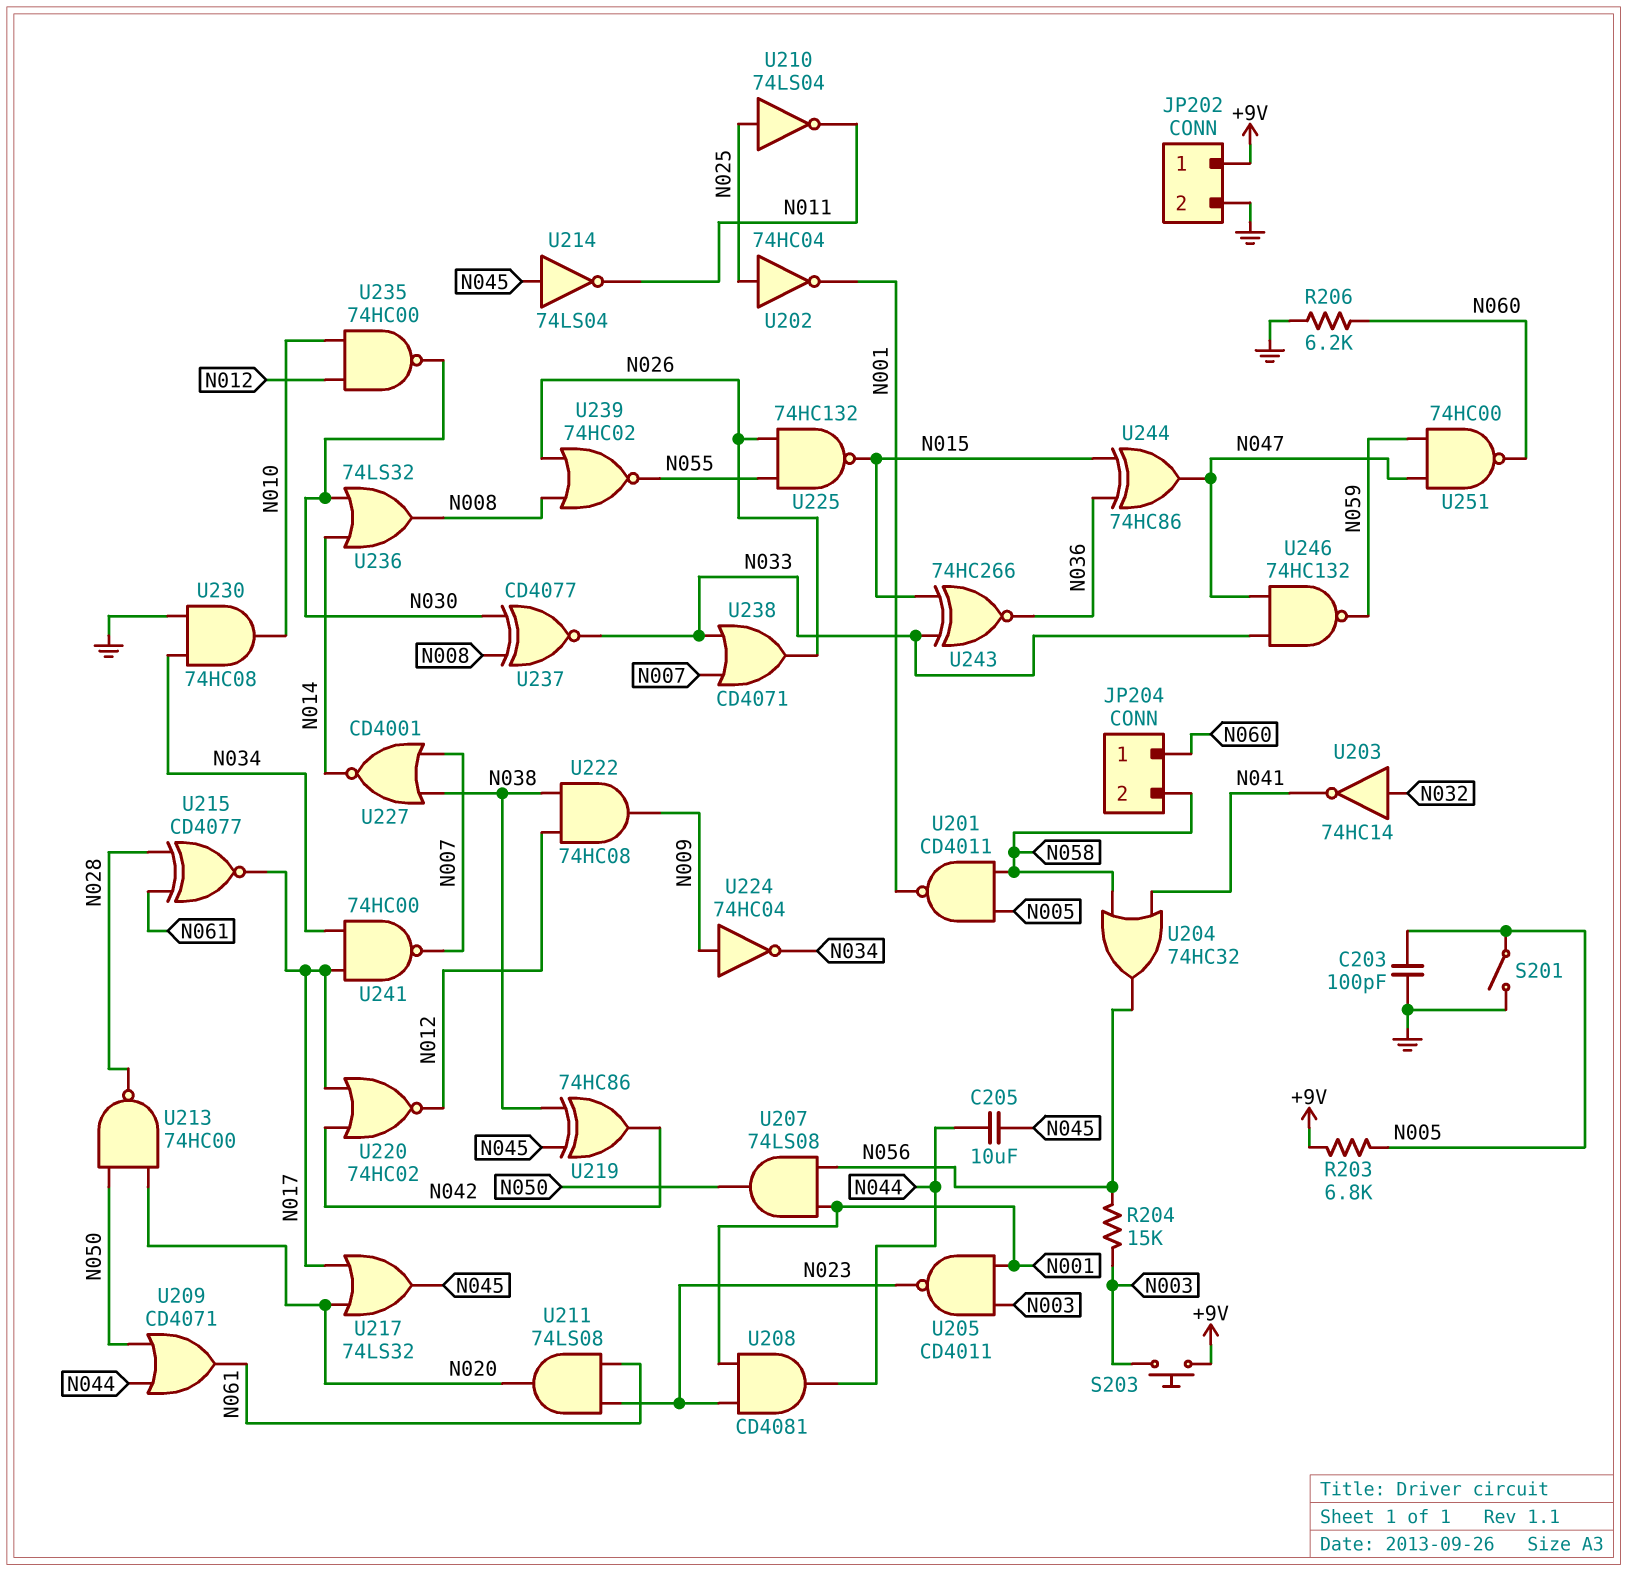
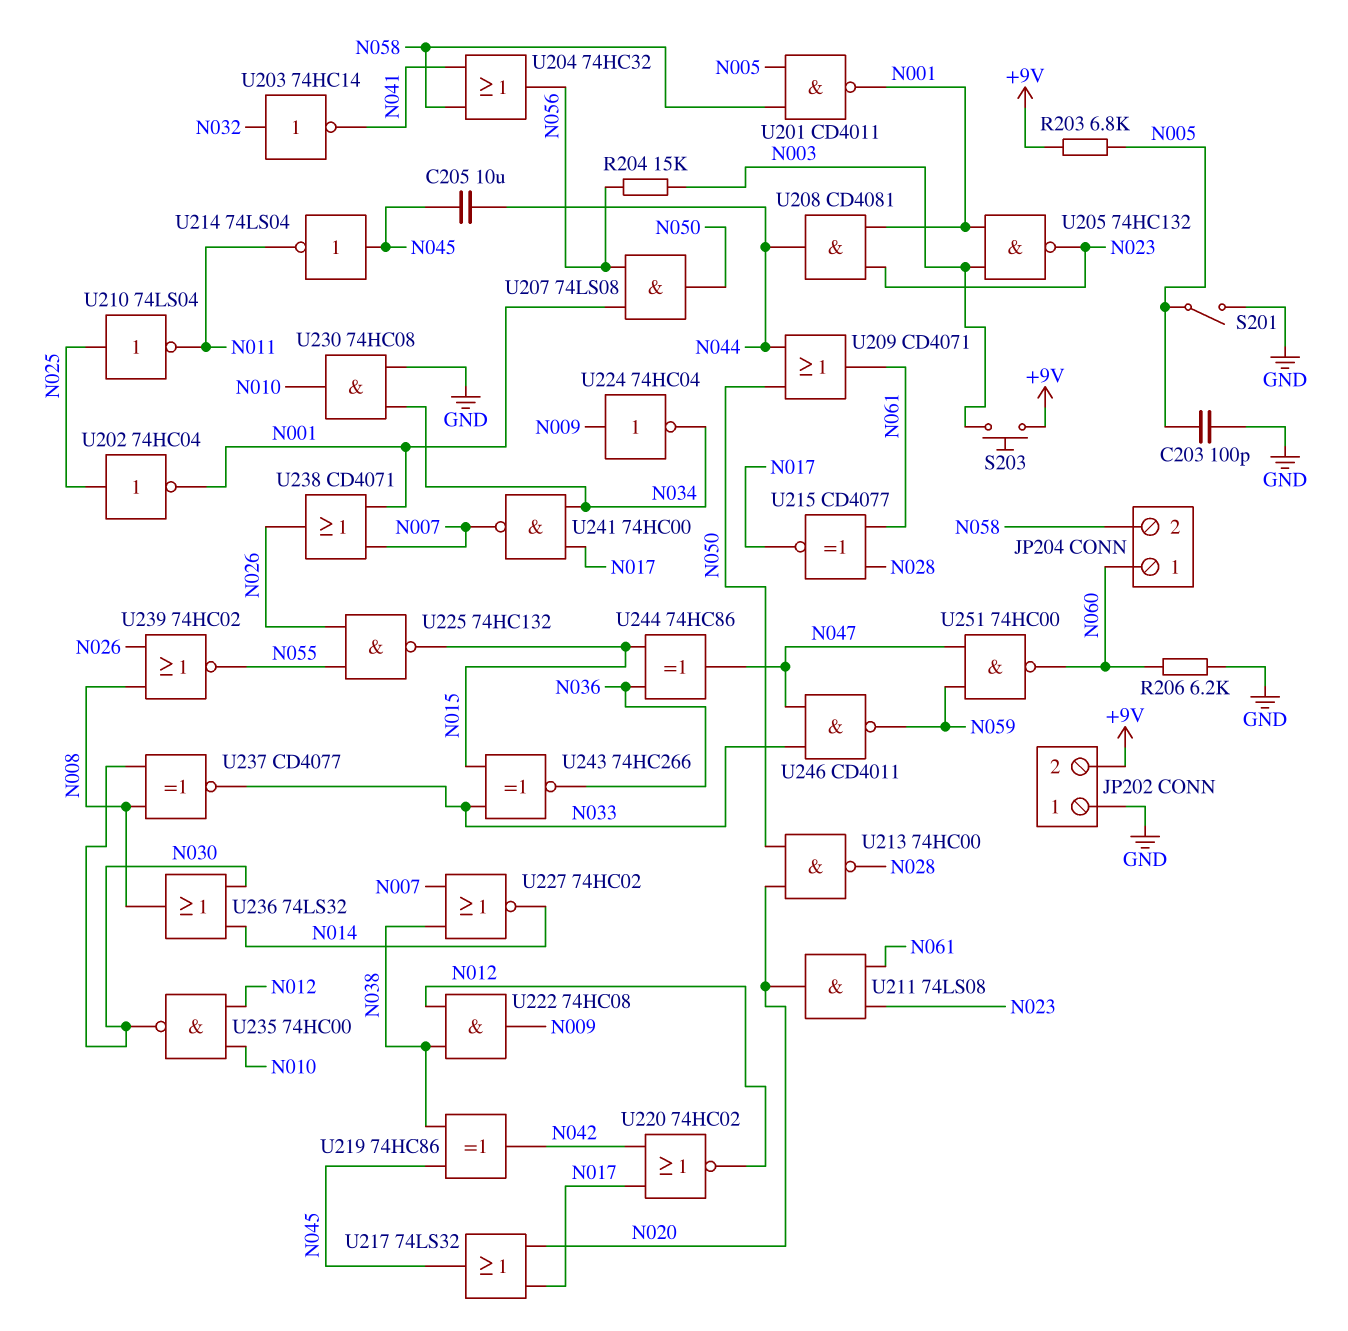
JP202 pin 1: +9V -> GND
JP202 pin 2: GND -> +9V
U205: NAND CD4011 (in N001, in N003, out N023) -> NAND 74HC132 (in N001, in N003, out N023)
U227: NOR CD4001 (in N007, in N038, out N014) -> NOR 74HC02 (in N007, in N038, out N014)
U238: OR CD4071 (in N007, in N033, out N026) -> OR CD4071 (in N001, in N007, out N026)
U246: NAND 74HC132 (in N033, in N047, out N059) -> NAND CD4011 (in N033, in N047, out N059)

